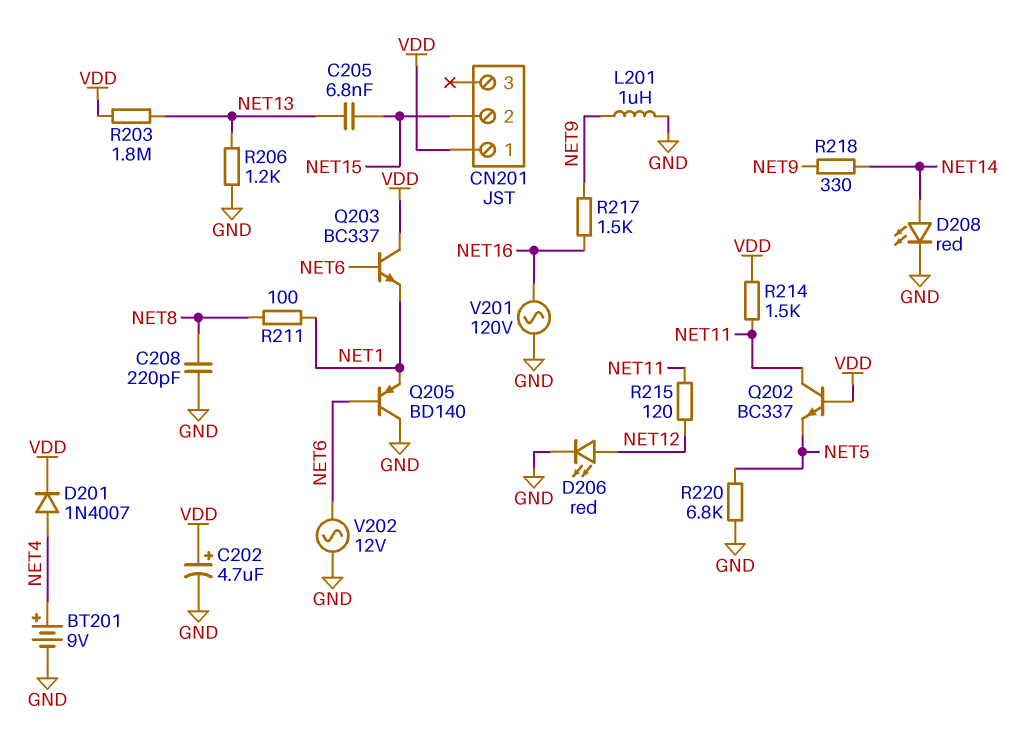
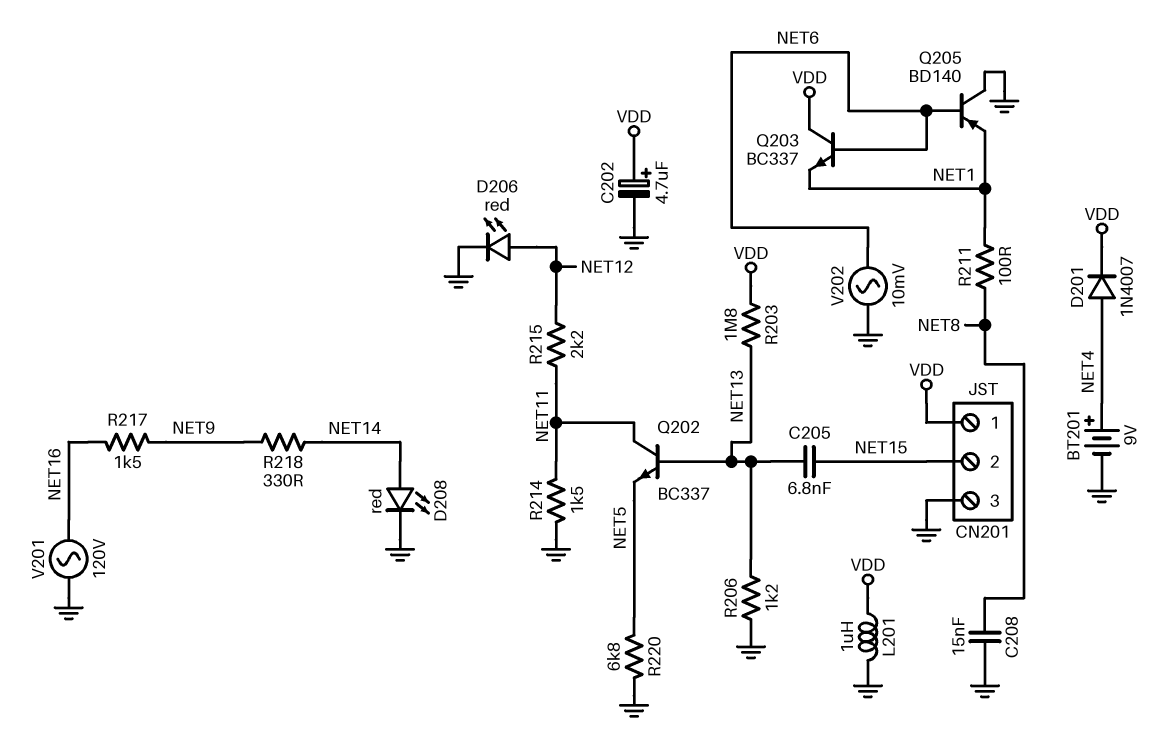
C208: 220pF (GND, NET8) -> 15nF (GND, NET8)
CN201 pin 3: none -> GND
L201: 1uH (GND, NET9) -> 1uH (GND, VDD)
Q202: NPN BC337 (B VDD, C NET11, E NET5) -> NPN BC337 (B NET13, C NET11, E NET5)
R214: 1.5k (NET11, VDD) -> 1.5k (GND, NET11)
R215: 120 (NET11, NET12) -> 2.2k (NET11, NET12)
V202: AC 12V (GND, NET6) -> AC 10mV (GND, NET6)

